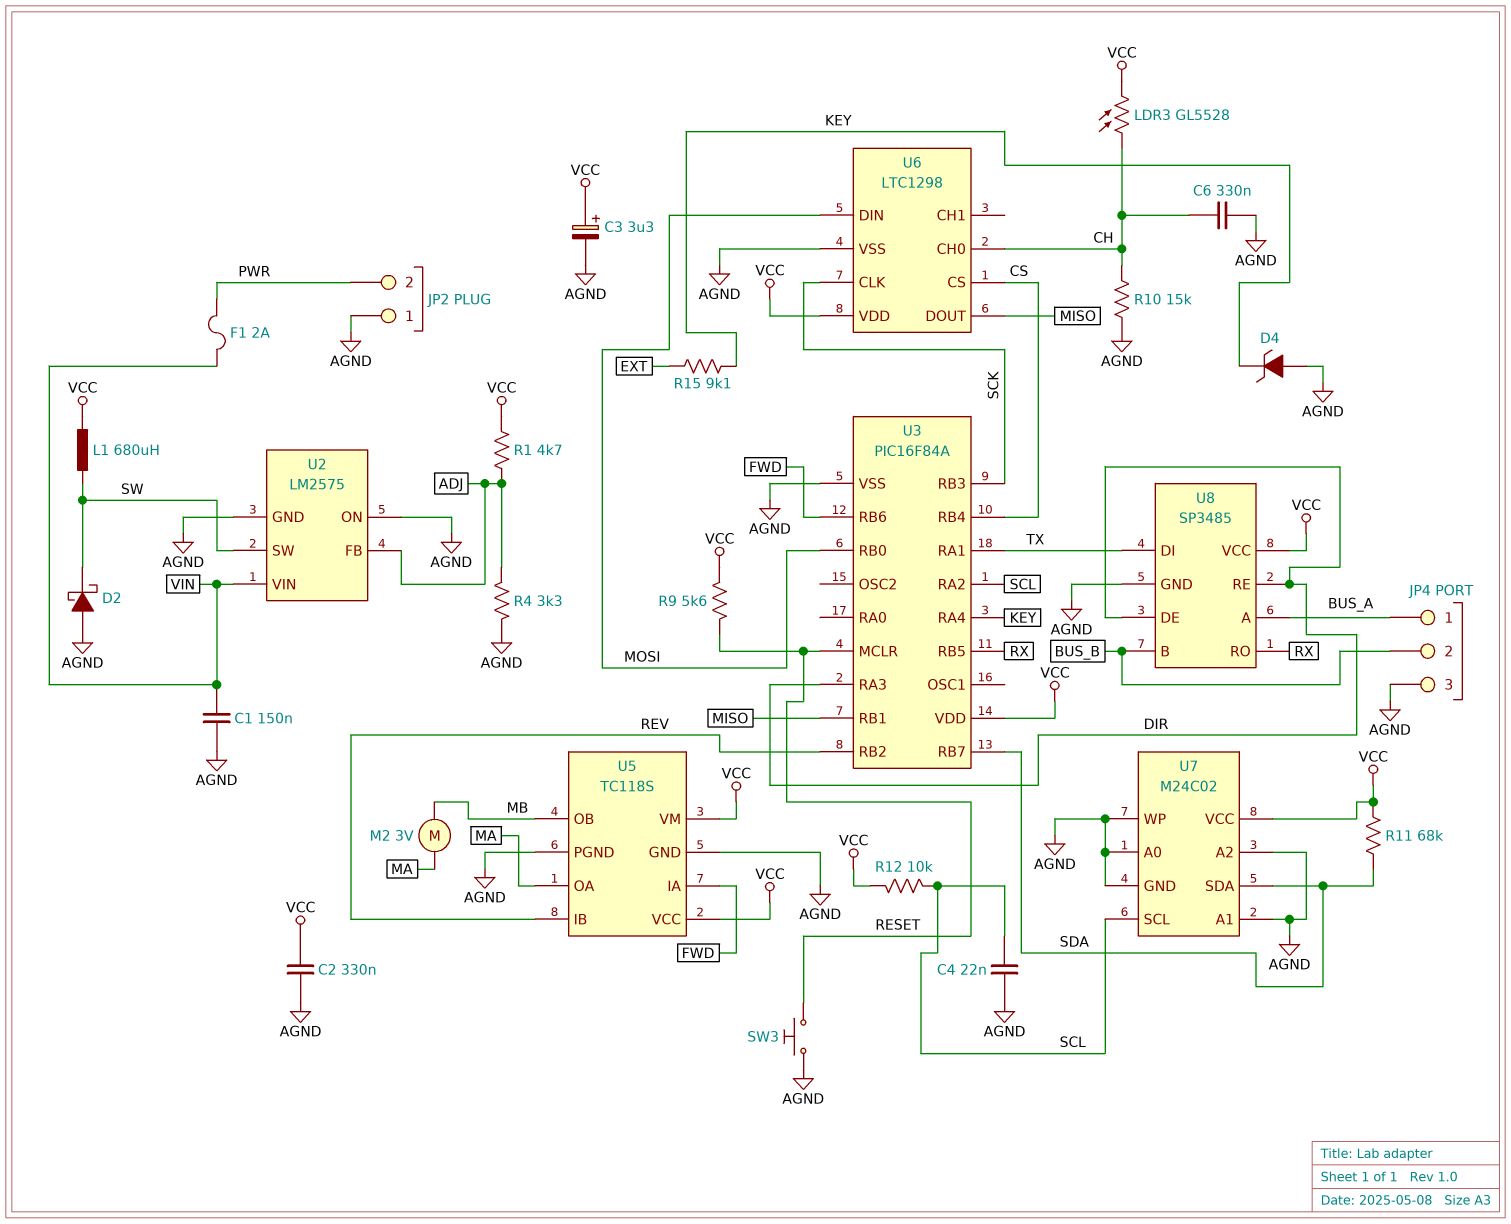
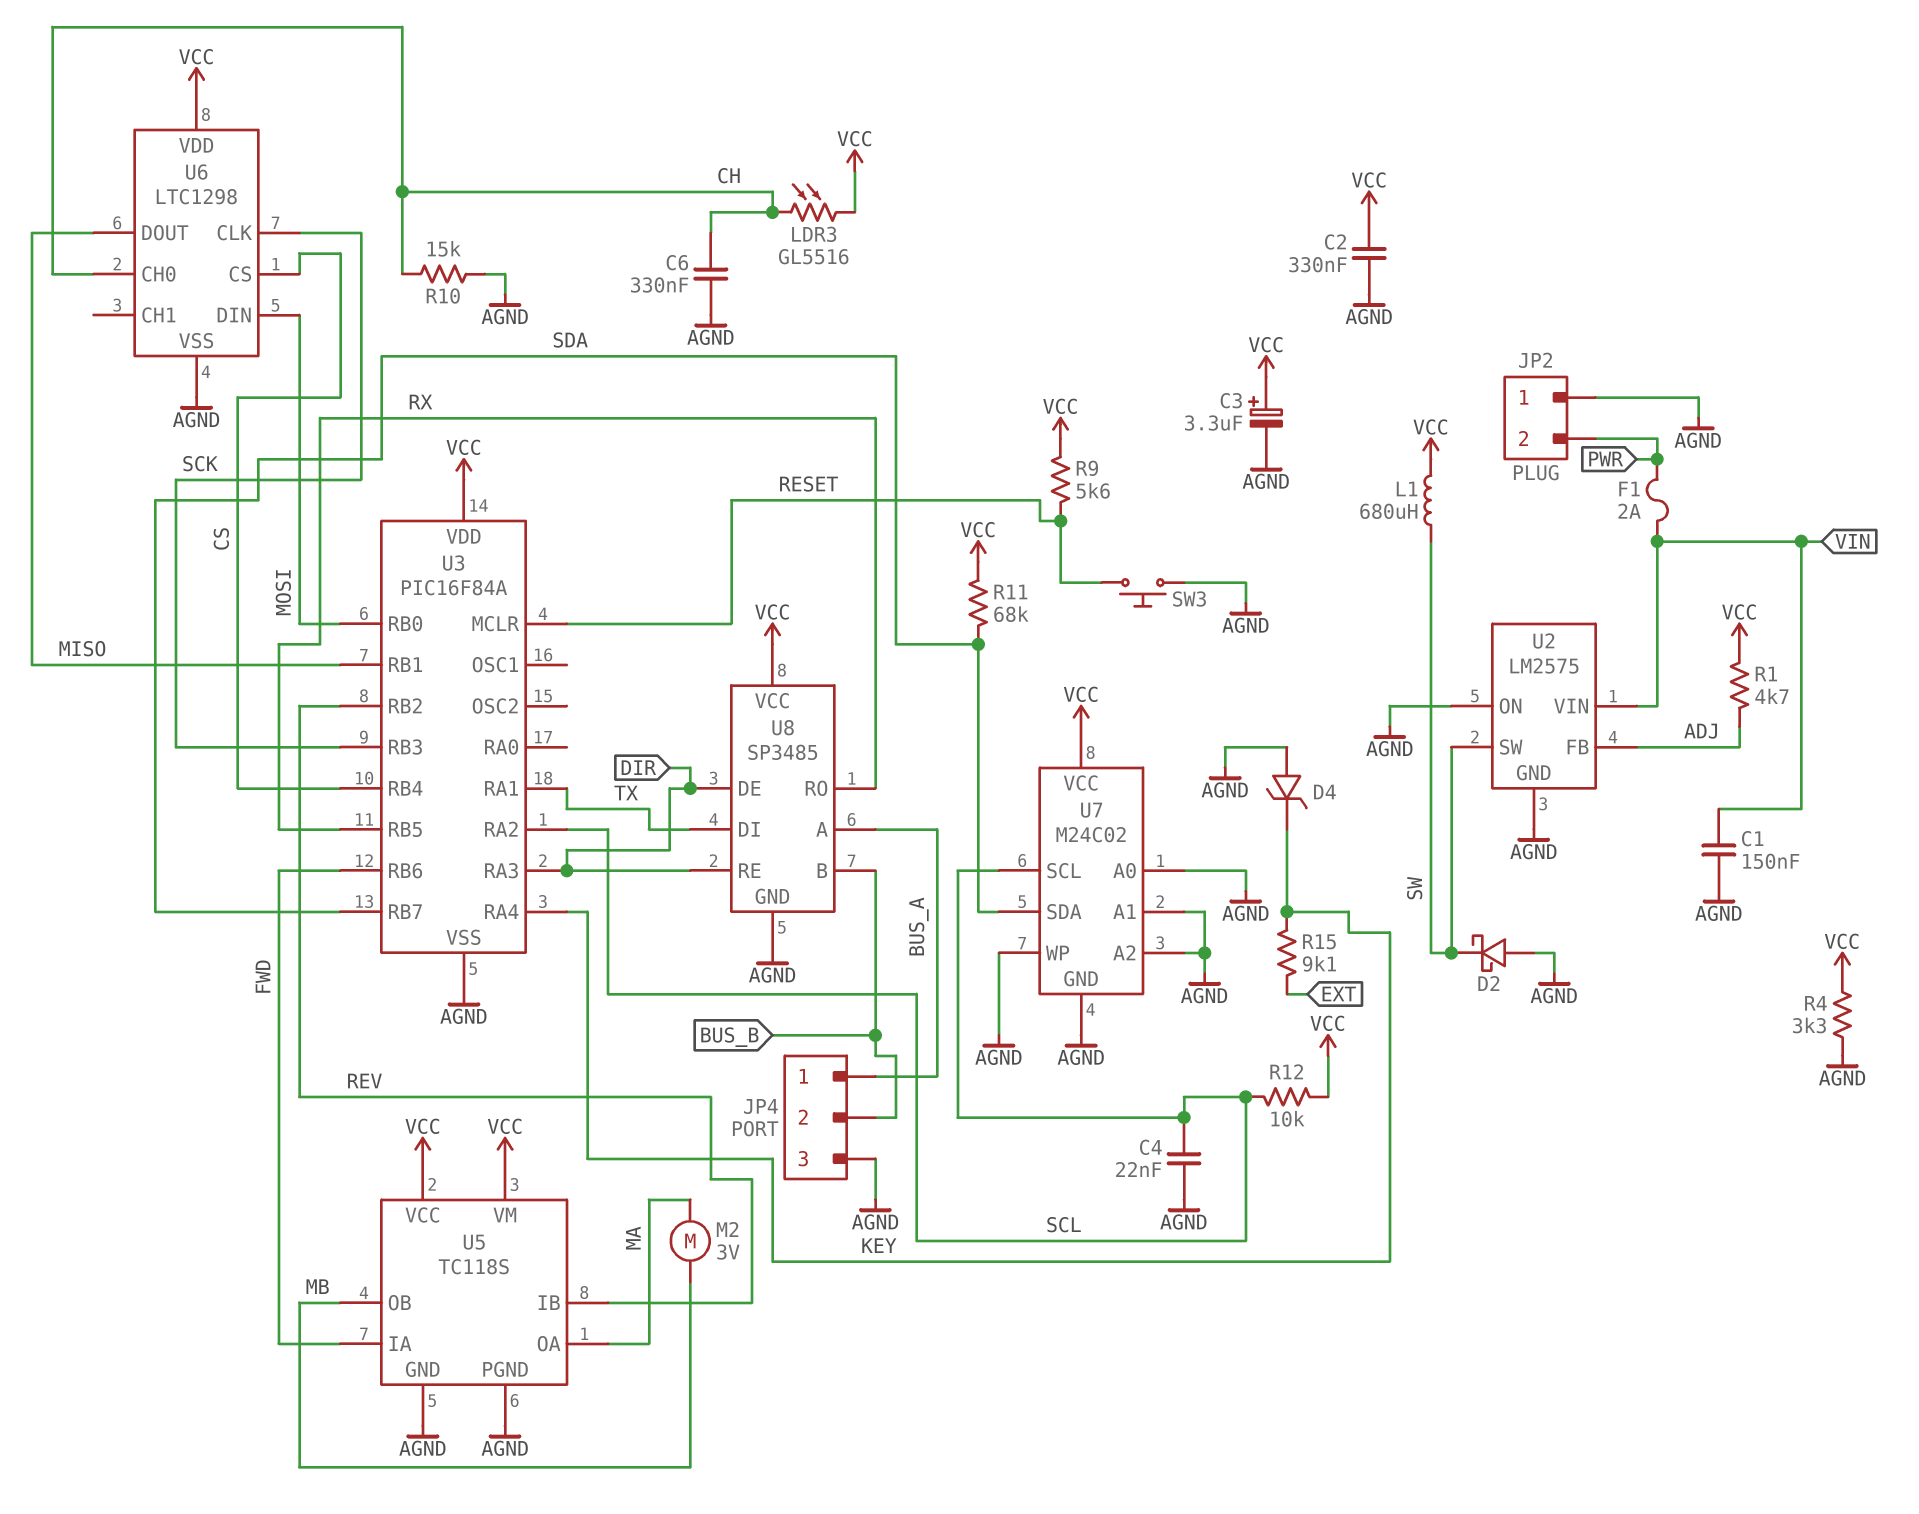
LDR3: GL5528 (CH, VCC) -> GL5516 (CH, VCC)
R4: 3.3k (ADJ, AGND) -> 3.3k (AGND, VCC)

